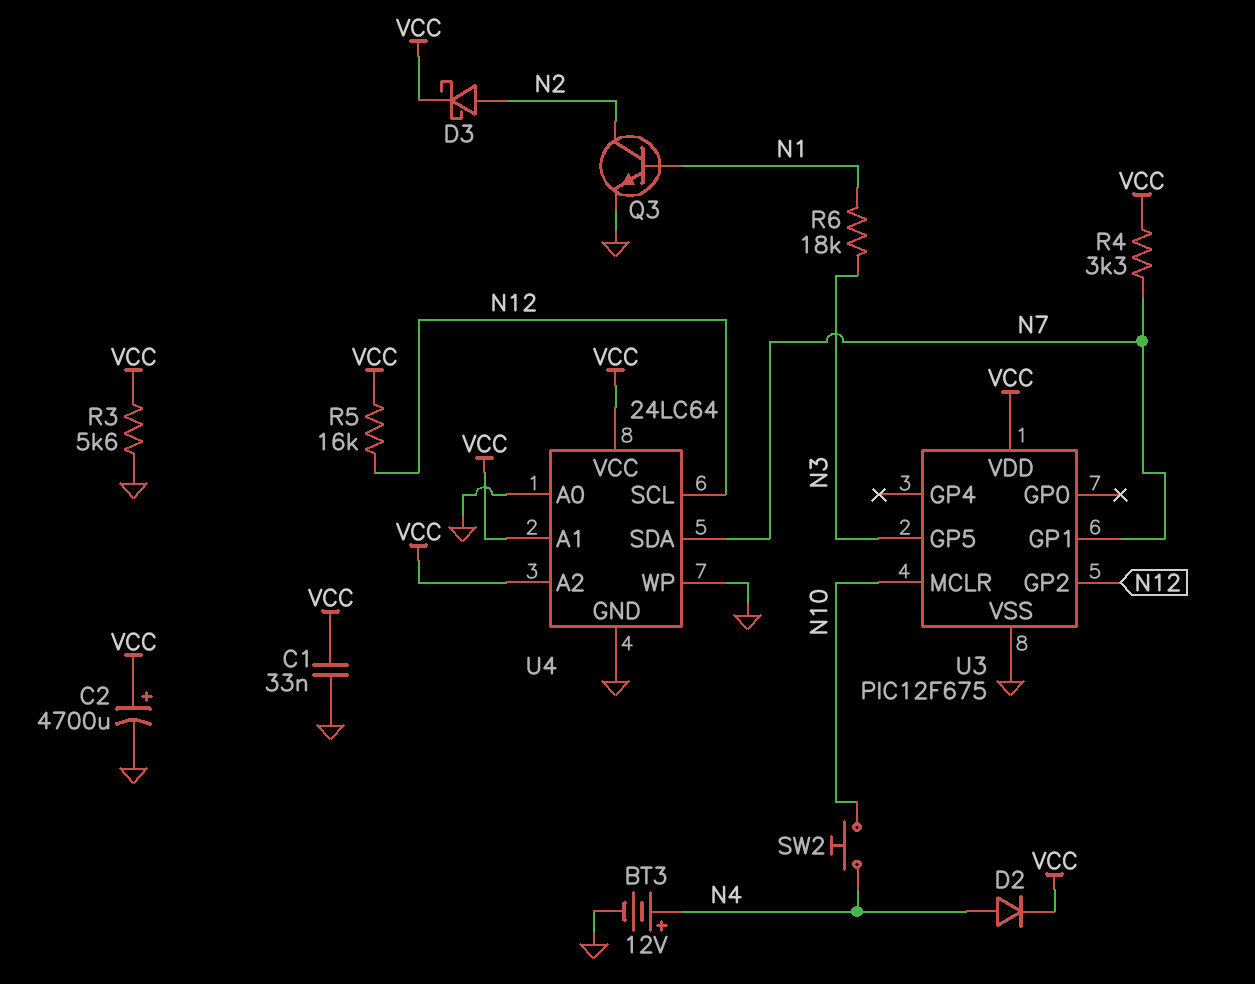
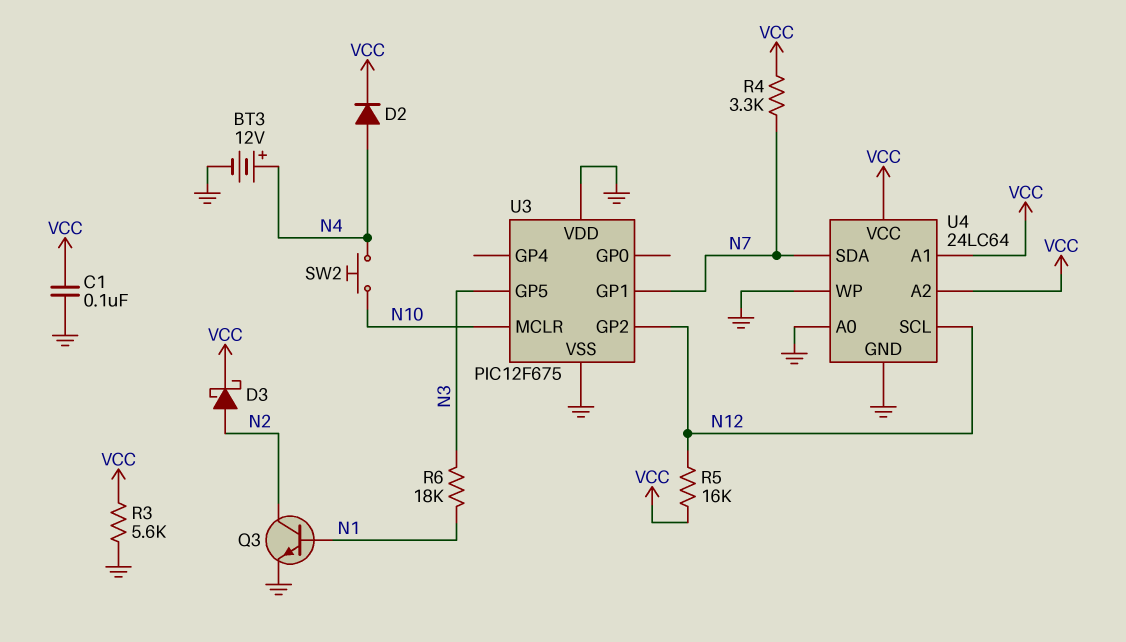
C1: 33nF (GND, VCC) -> 100nF (GND, VCC)
C2: 4700uF (plus VCC, minus GND) -> none
U3 pin VDD: VCC -> GND

